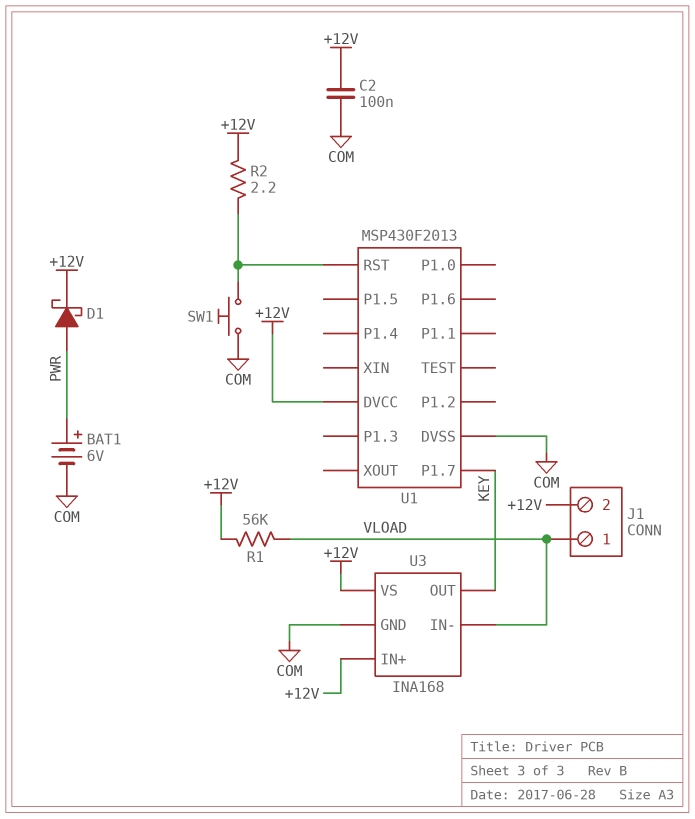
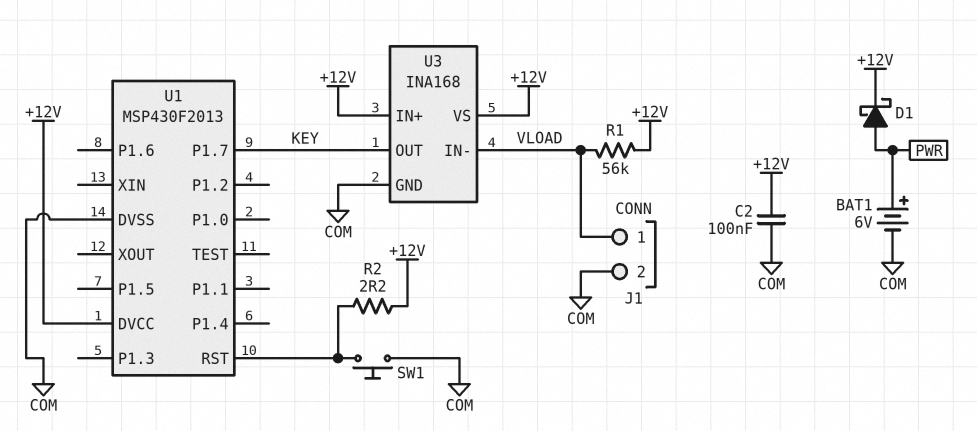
J1 pin 2: +12V -> COM

